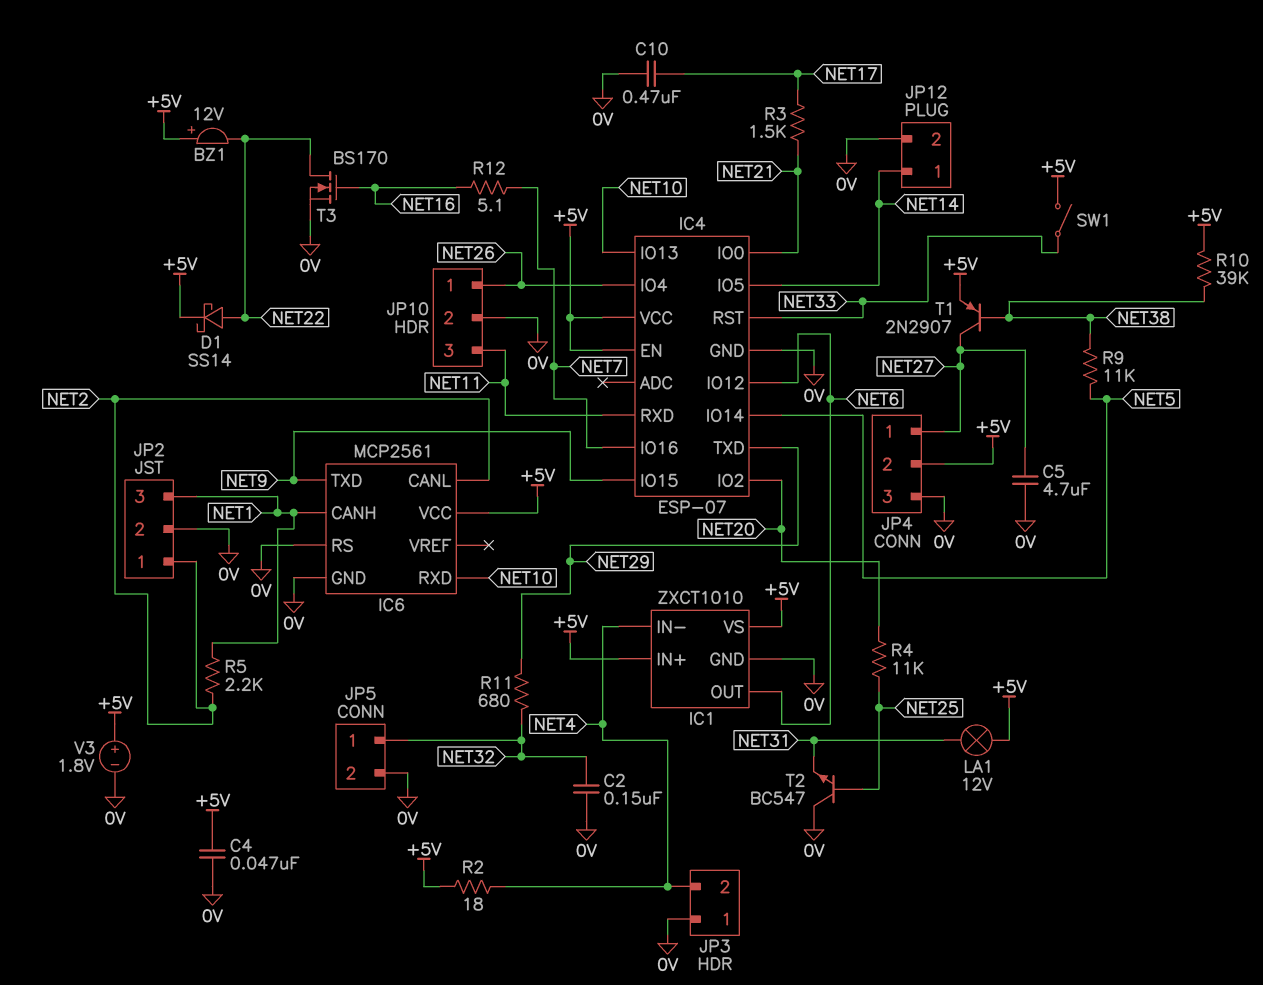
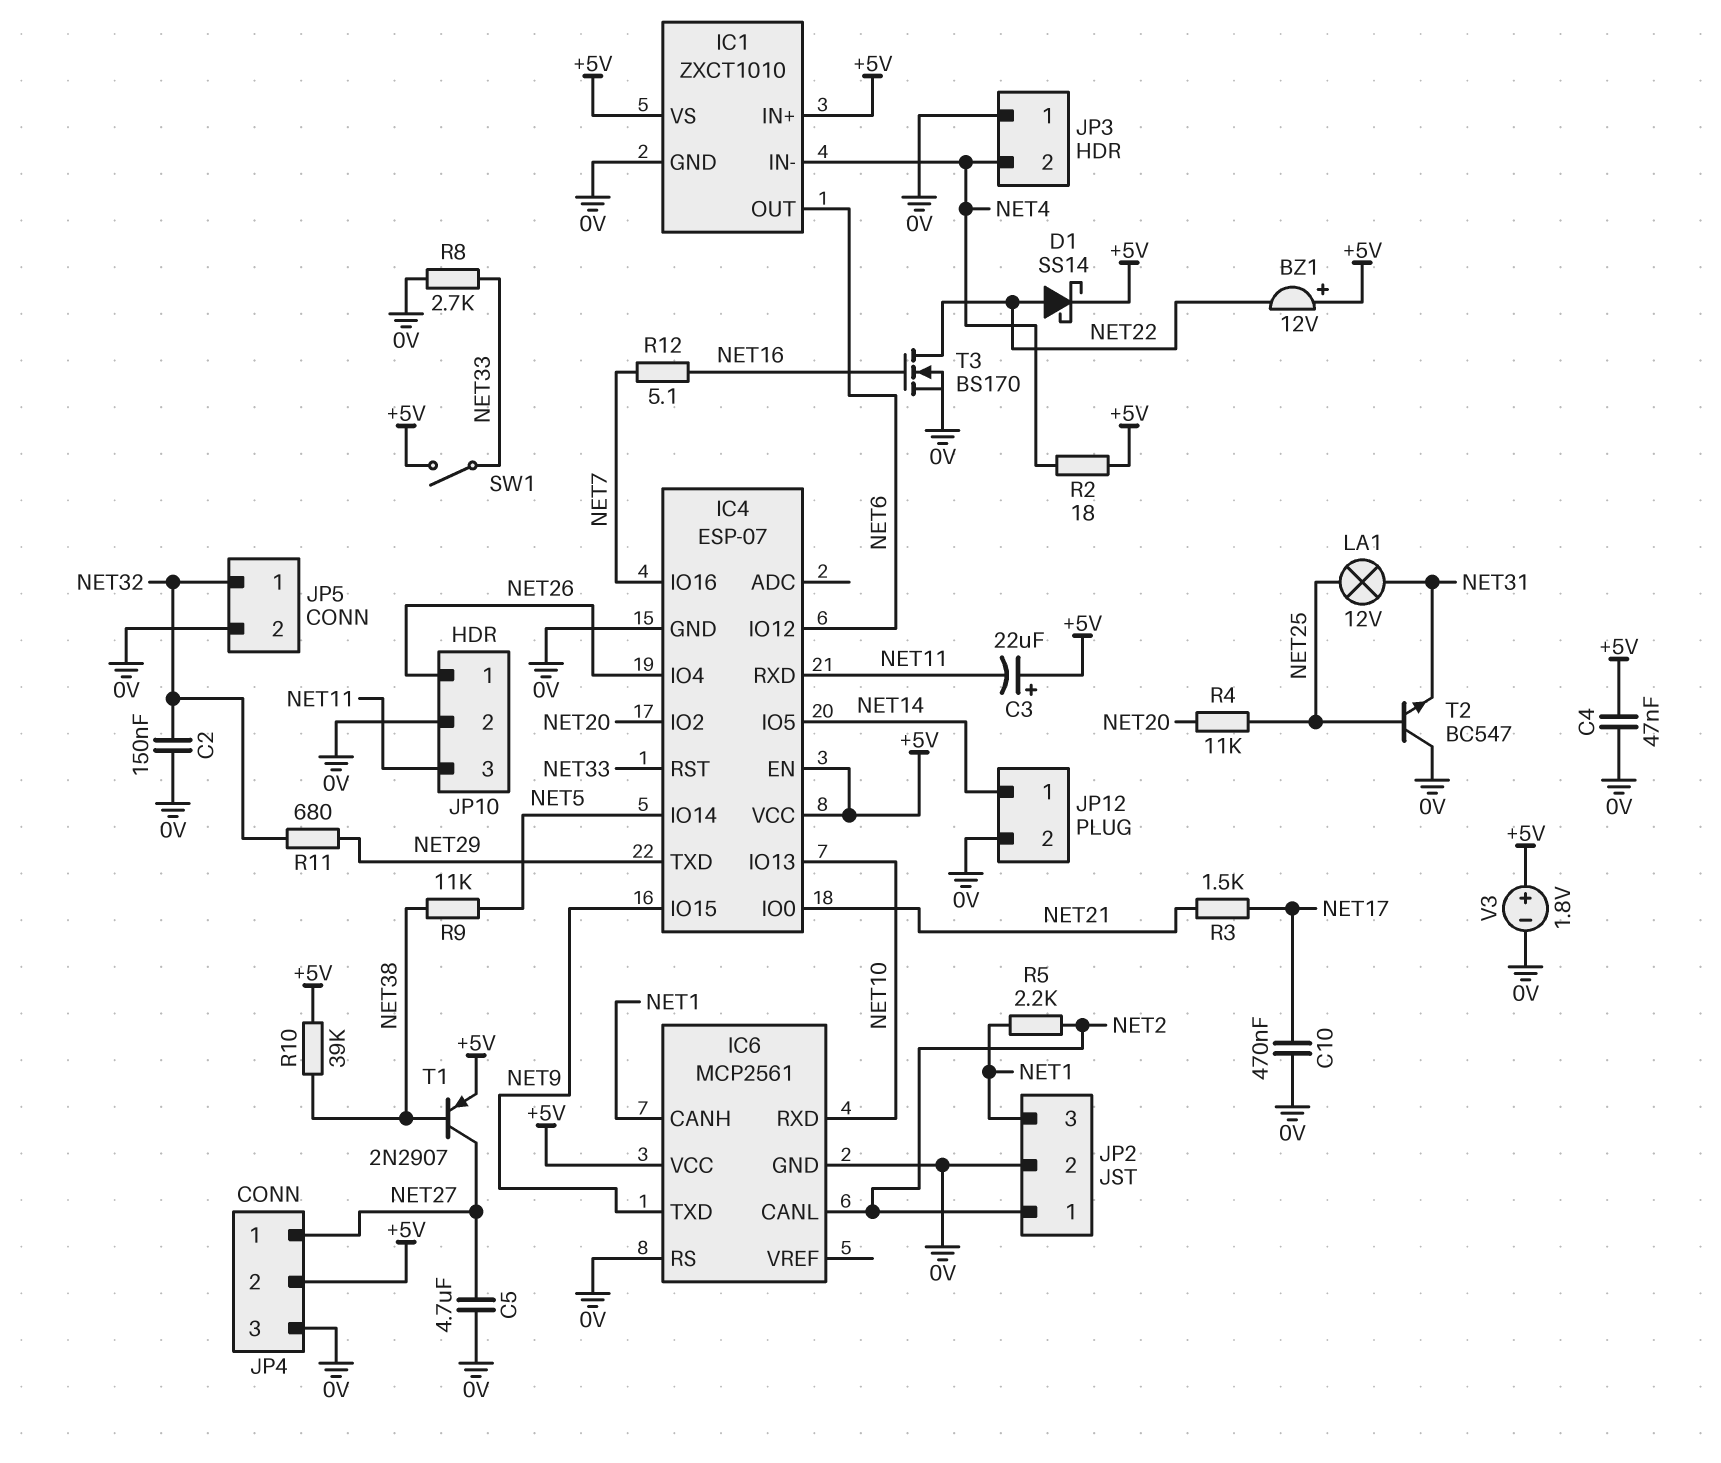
C3: none -> 22uF (plus +5V, minus NET11)
LA1: lamp 12V (+5V, NET31) -> lamp 12V (NET25, NET31)
R8: none -> 2.7k (0V, NET33)

